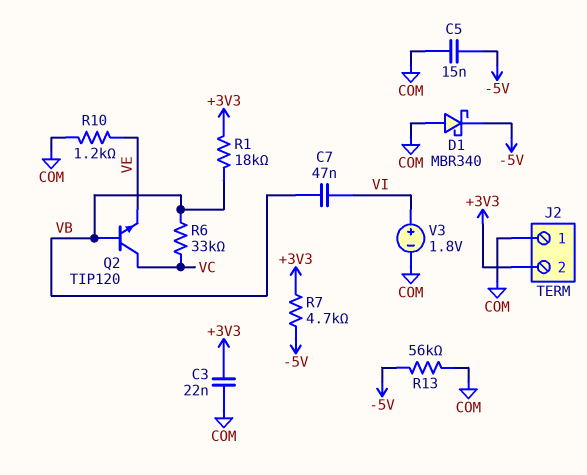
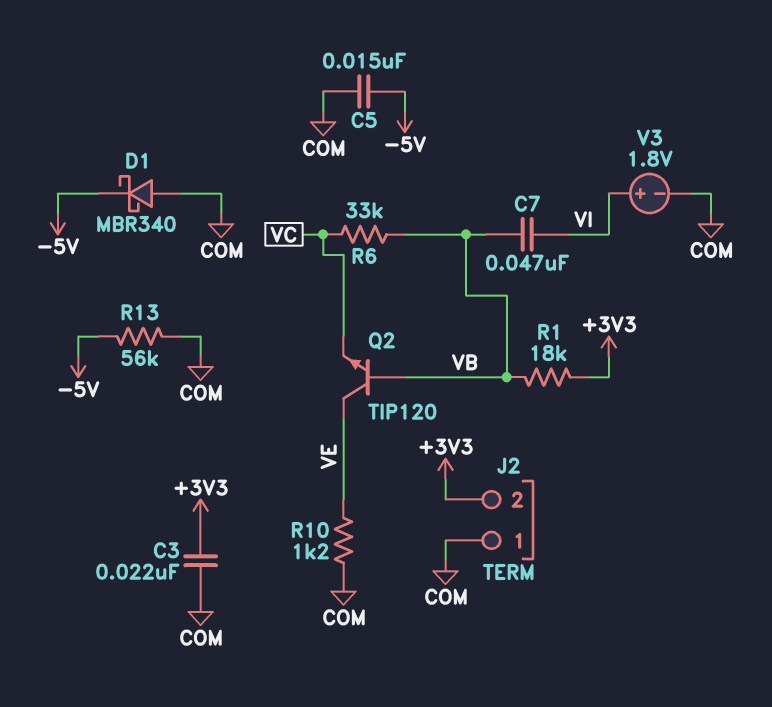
Q2: NPN TIP120 (B VB, C VC, E VE) -> NPN TIP120 (B VB, C VE, E VC)
R7: 4.7k (+3V3, -5V) -> none

